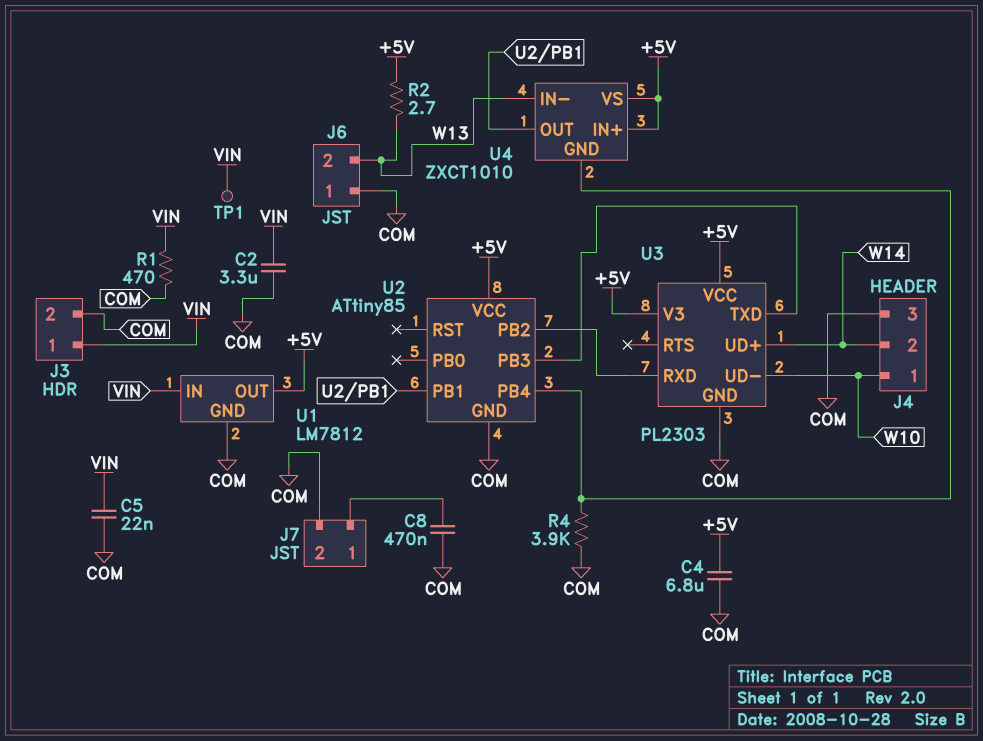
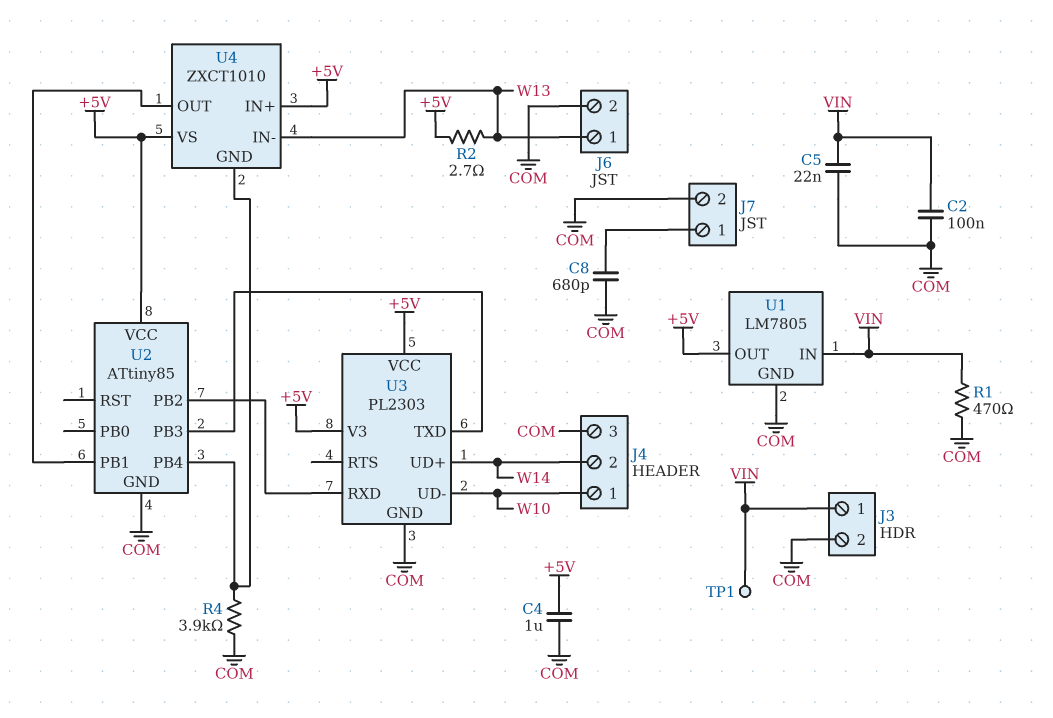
C2: 3.3uF (COM, VIN) -> 100nF (COM, VIN)
C4: 6.8uF (+5V, COM) -> 1uF (+5V, COM)
C8: 470nF (COM, J7/1) -> 680pF (COM, J7/1)
J6 pin 1: COM -> W13
J6 pin 2: W13 -> COM
U1: LM7812 -> LM7805

